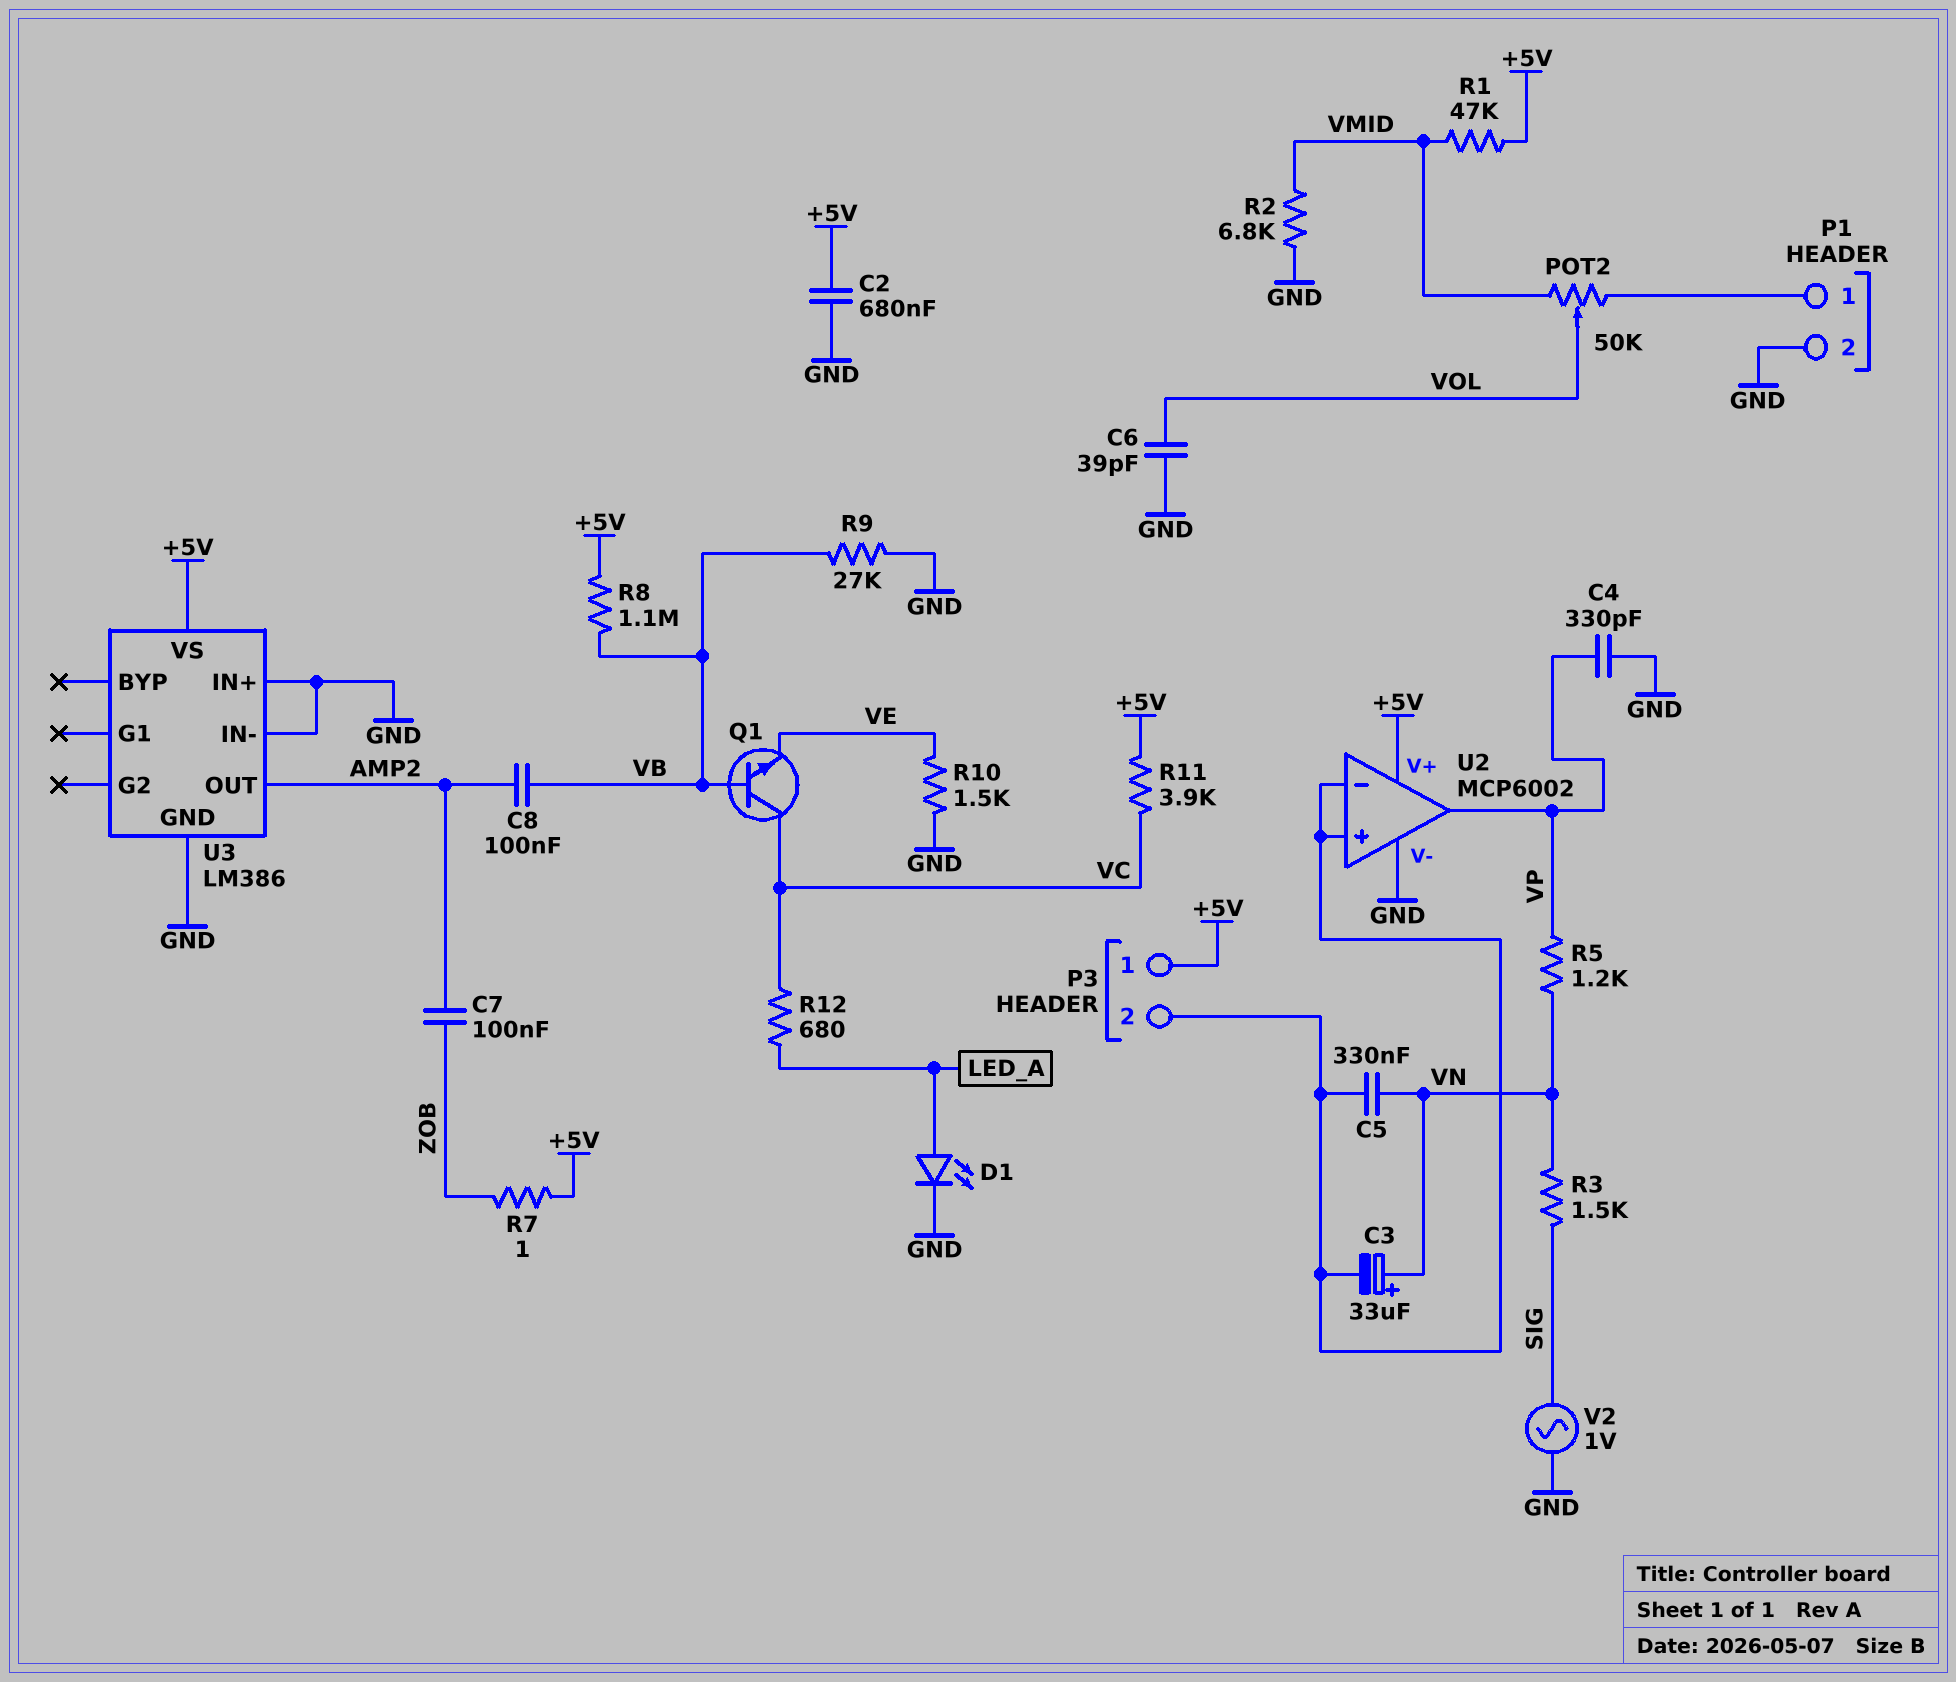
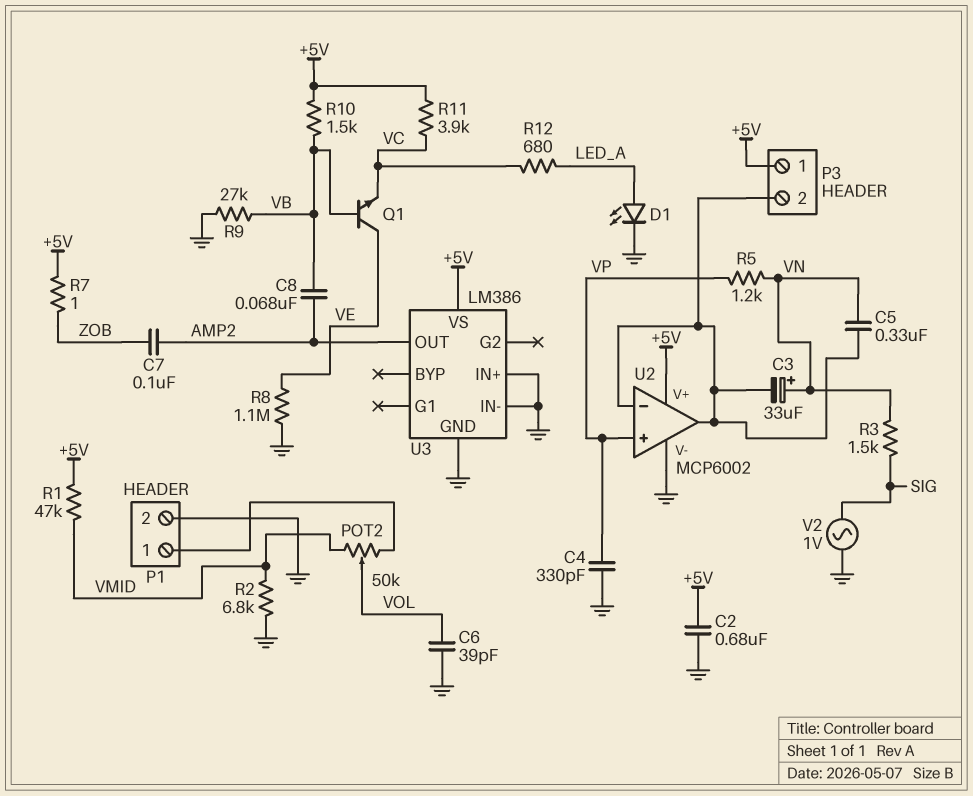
C8: 100nF (AMP2, VB) -> 68nF (AMP2, VB)
Q1: NPN (B VB, C VC, E VE) -> NPN (B VB, C VE, E VC)
R8: 1.1M (+5V, VB) -> 1.1M (GND, VE)
R10: 1.5k (GND, VE) -> 1.5k (+5V, VB)
U2 pin in+: P3/2 -> VP
U2 pin out: VP -> P3/2

